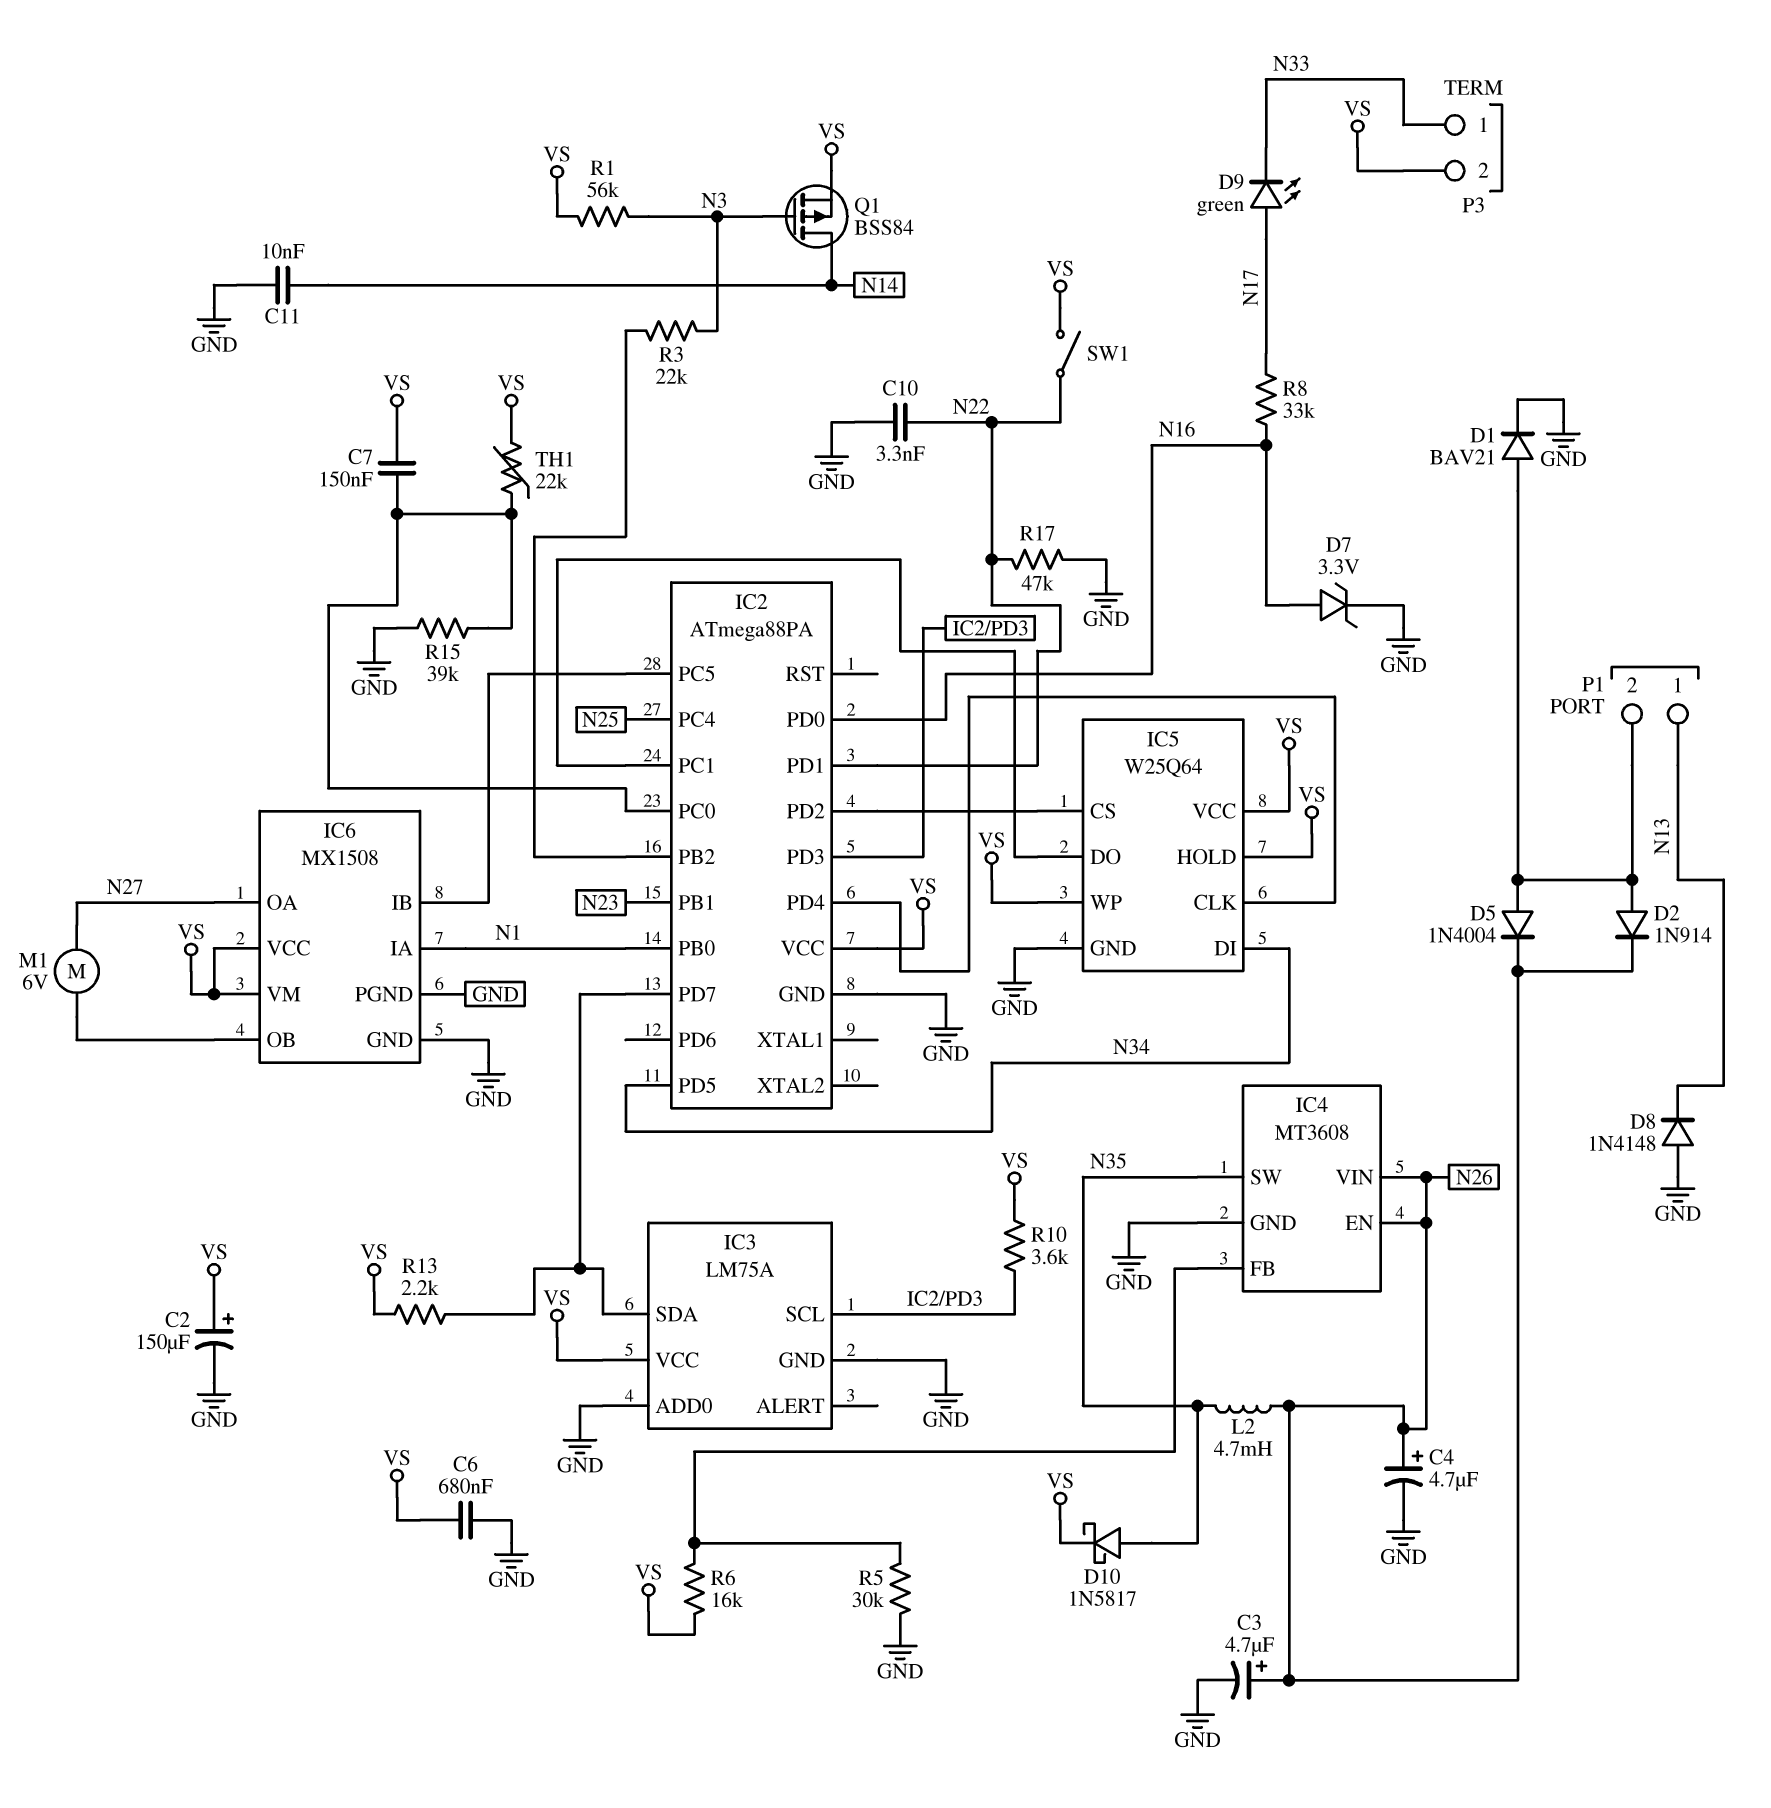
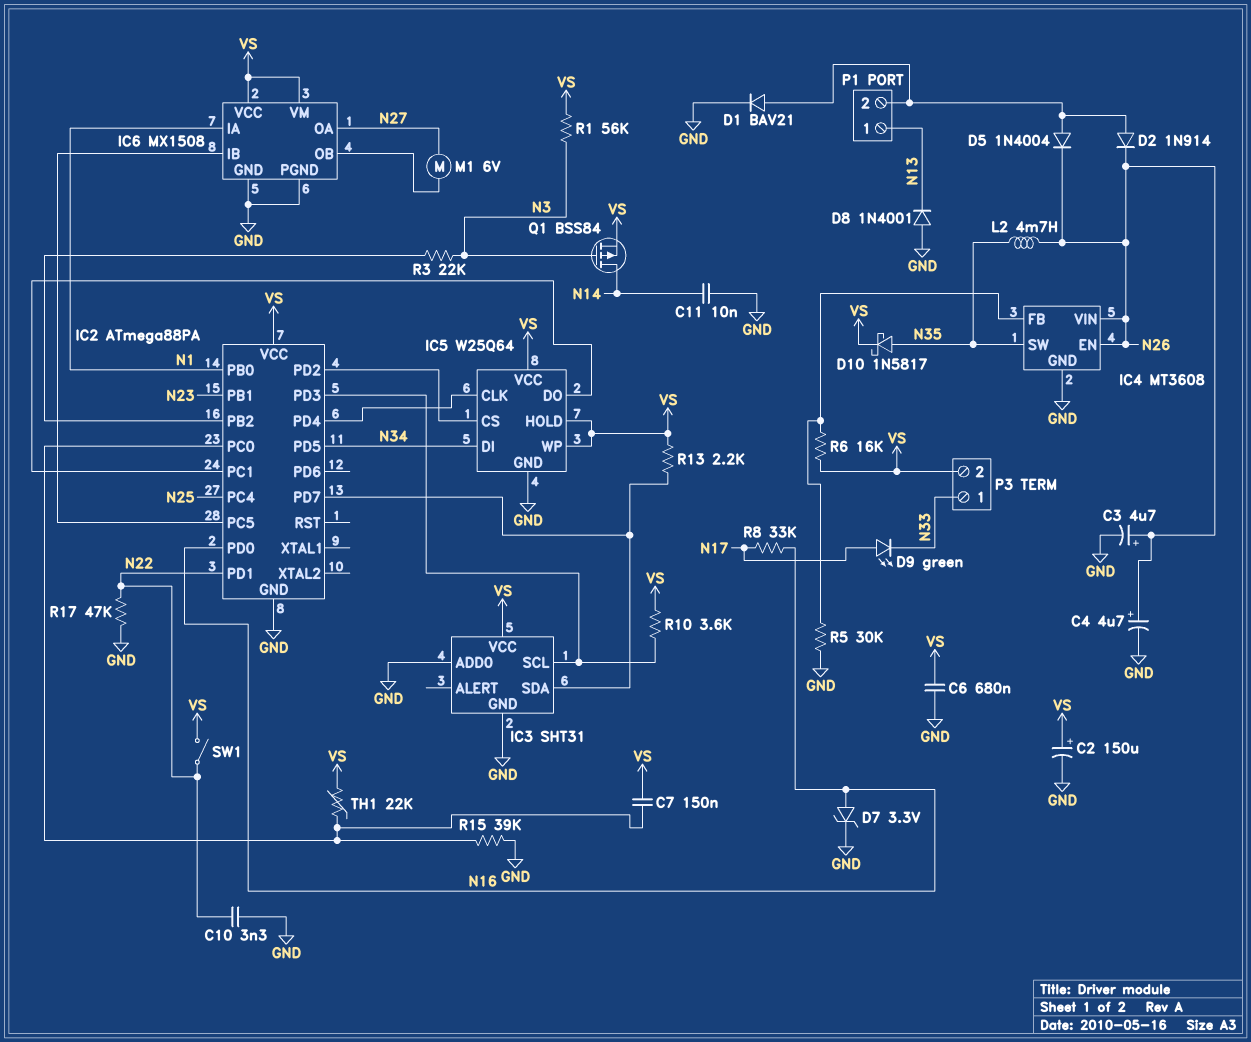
D8: diode 1N4148 (A GND, K N13) -> diode 1N4001 (A GND, K N13)
IC3: LM75A -> SHT31

